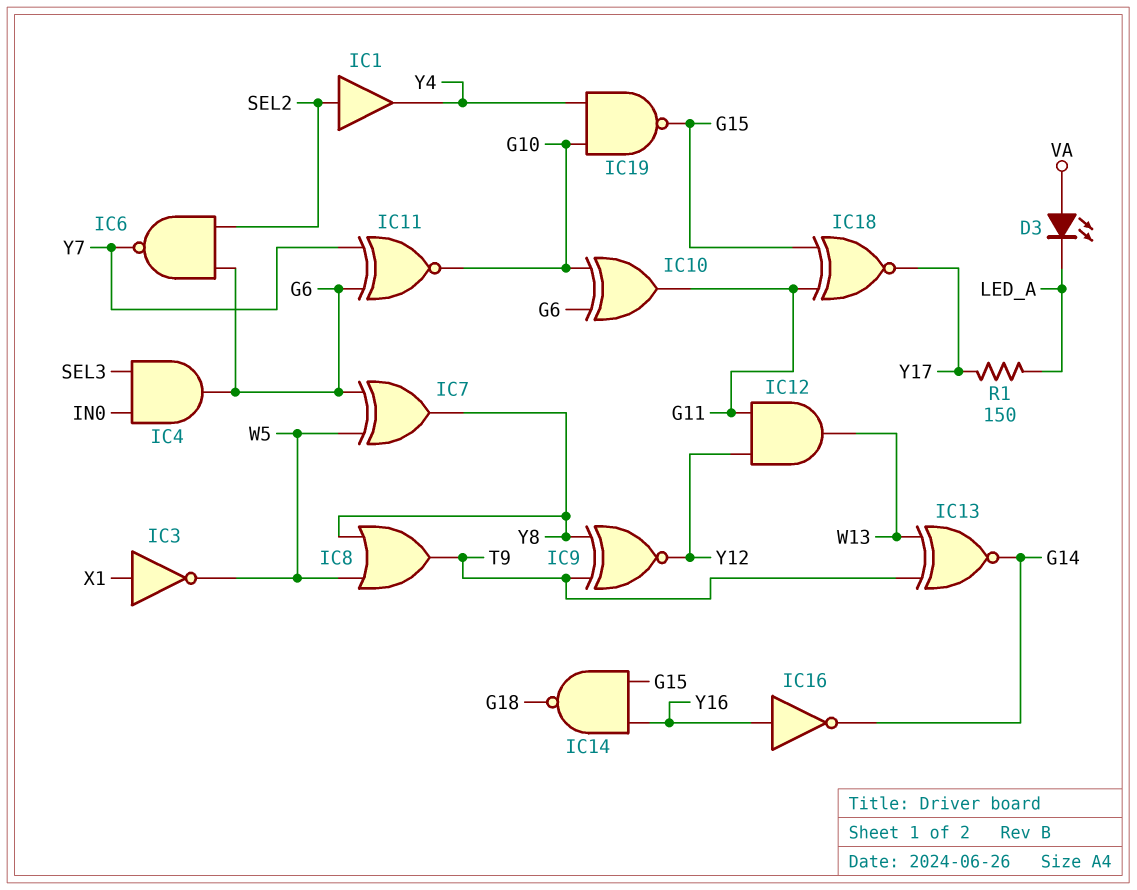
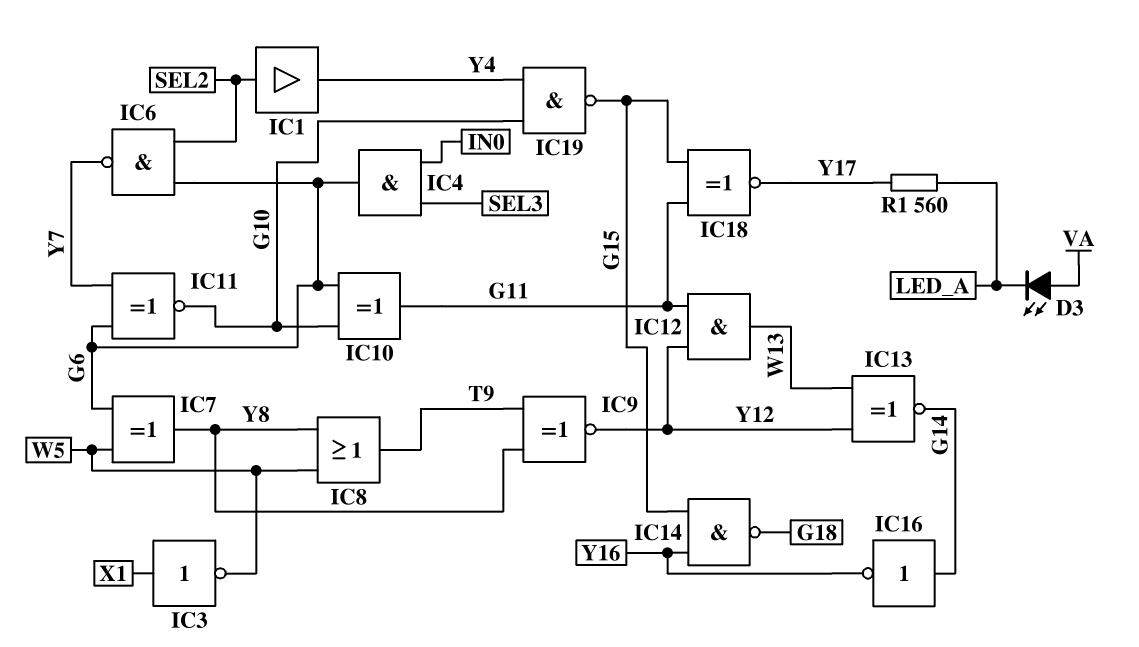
IC13: XNOR (in T9, in W13, out G14) -> XNOR (in W13, in Y12, out G14)
IC16: NOT (in Y16, out G14) -> NOT (in G14, out Y16)
R1: 150 (LED_A, Y17) -> 560 (LED_A, Y17)

